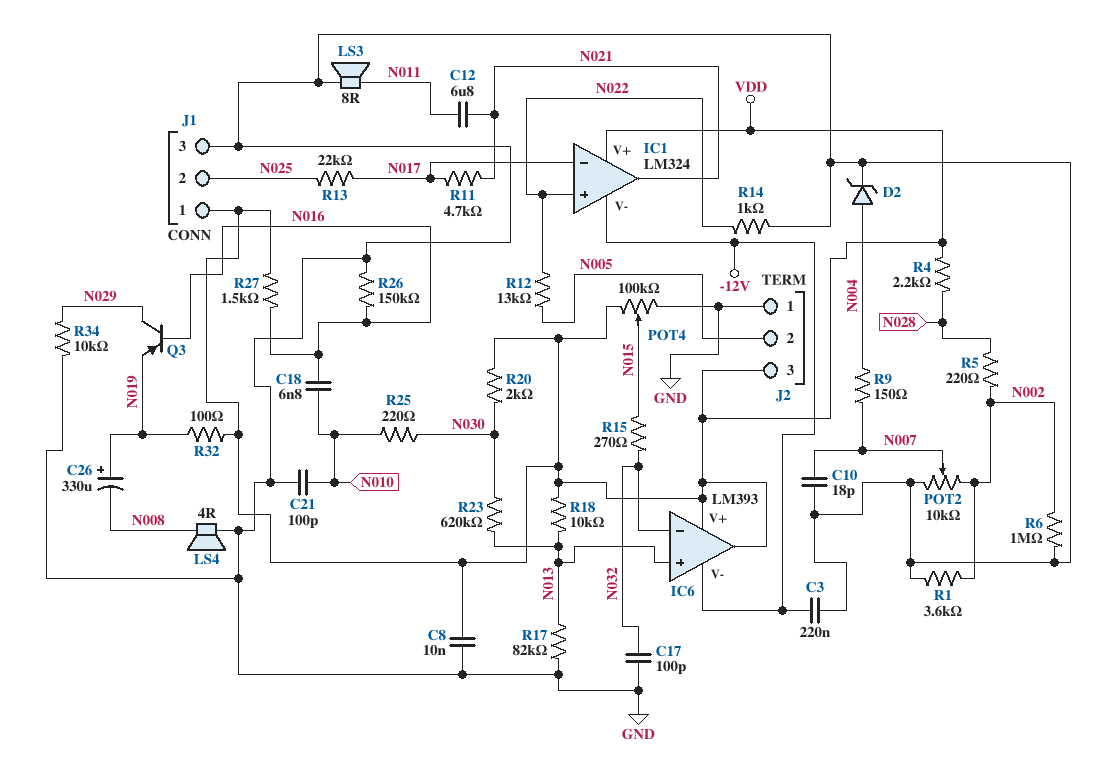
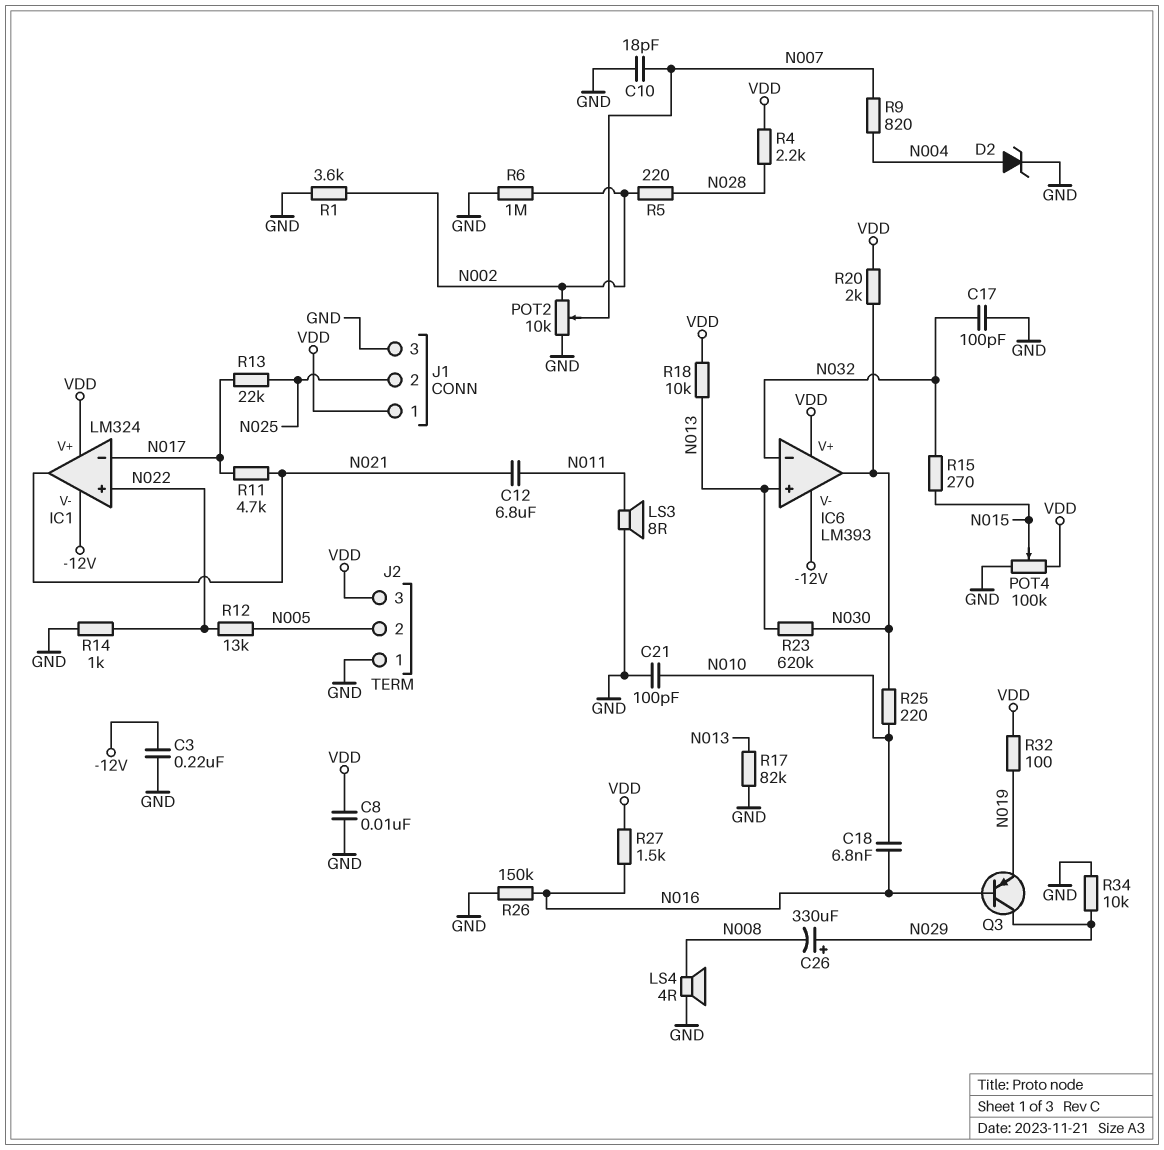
C26: 330uF (plus N019, minus N008) -> 330uF (plus N029, minus N008)
IC6 pin out: VDD -> N030
R9: 150 (N004, N007) -> 820 (N004, N007)

